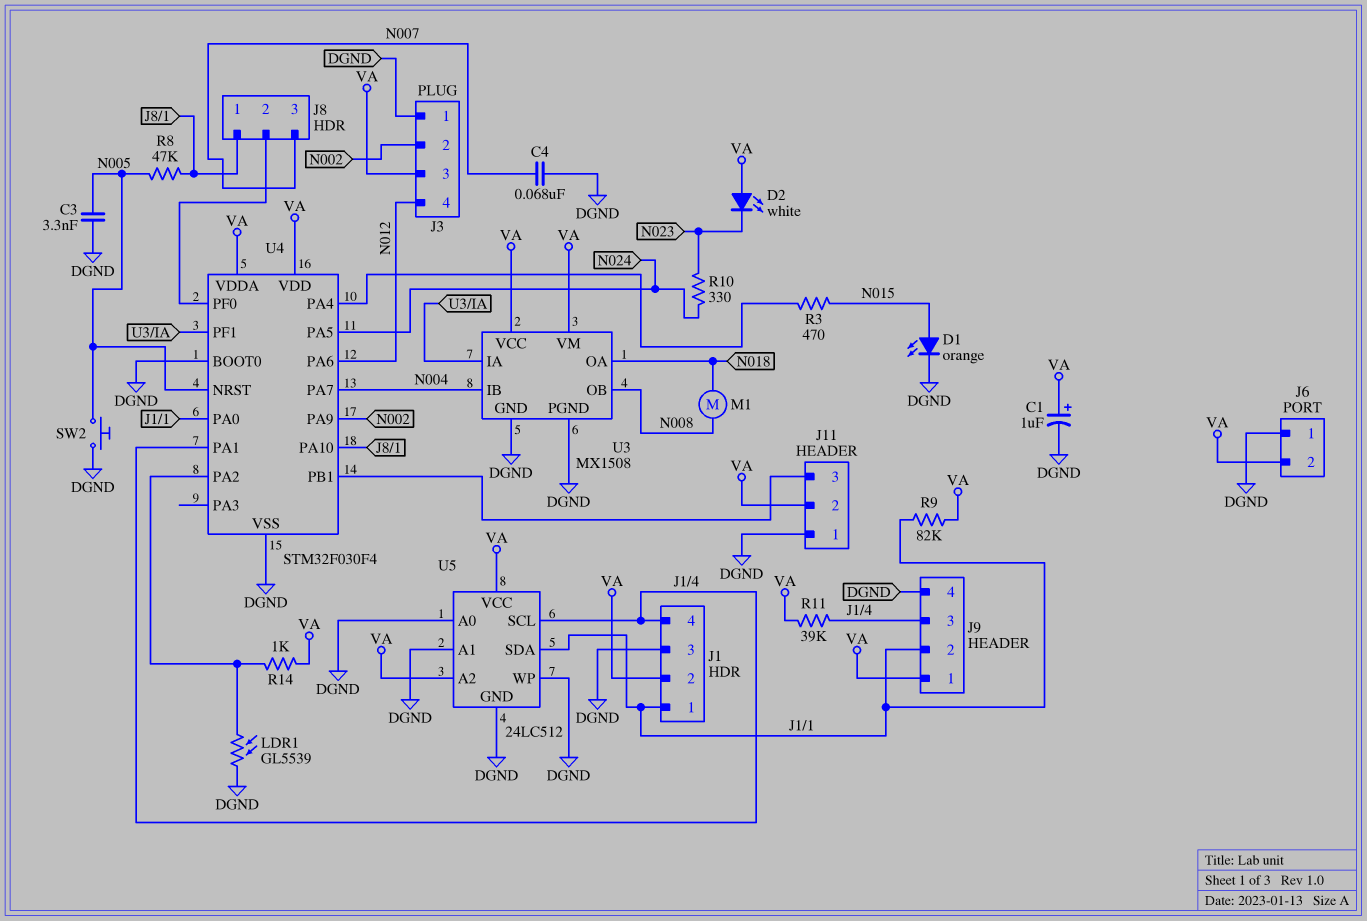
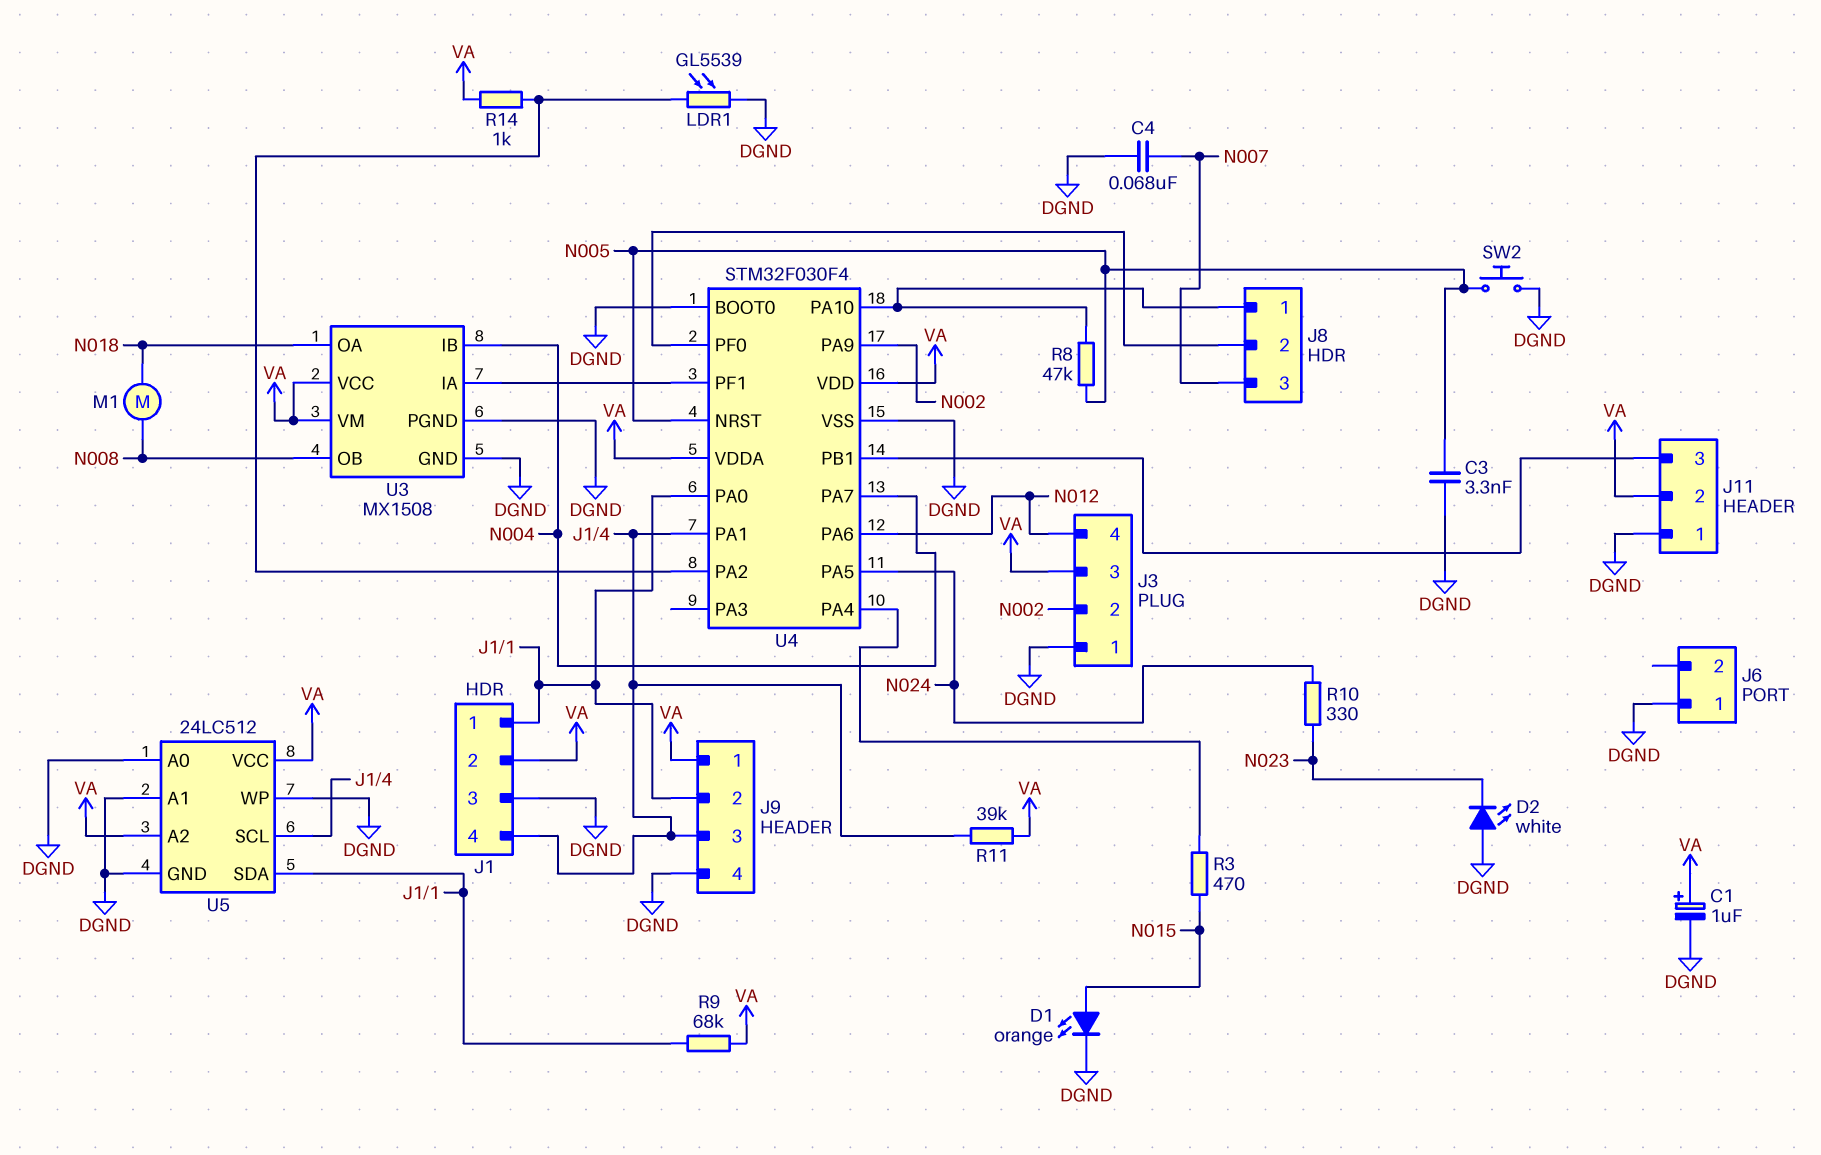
D2: LED white (A VA, K N023) -> LED white (A DGND, K N023)
J6 pin 2: VA -> none
R9: 82k (J1/1, VA) -> 68k (J1/1, VA)

